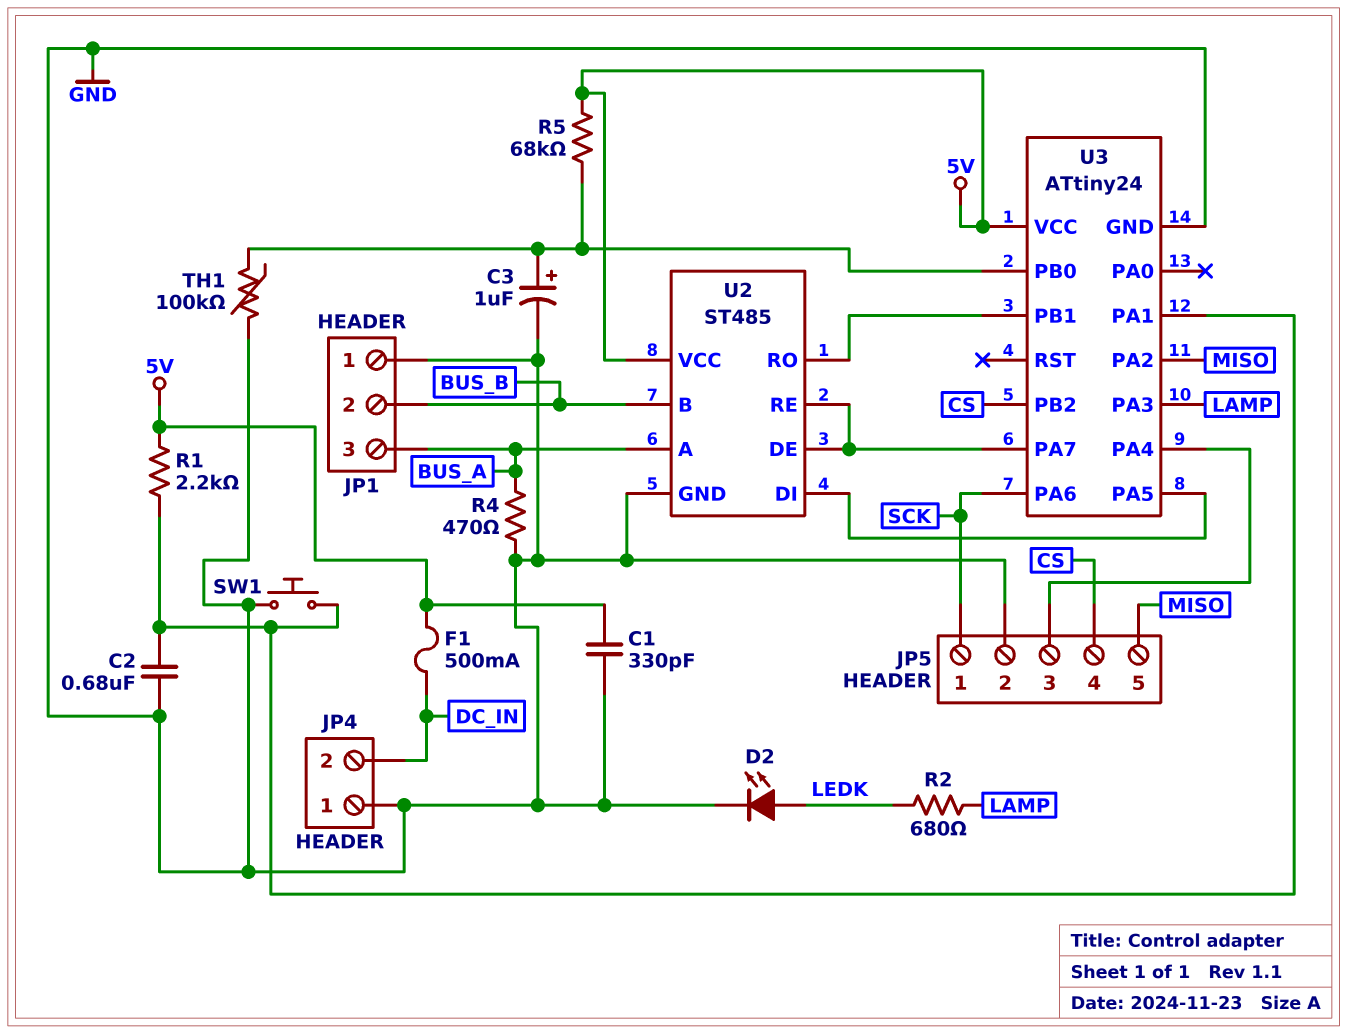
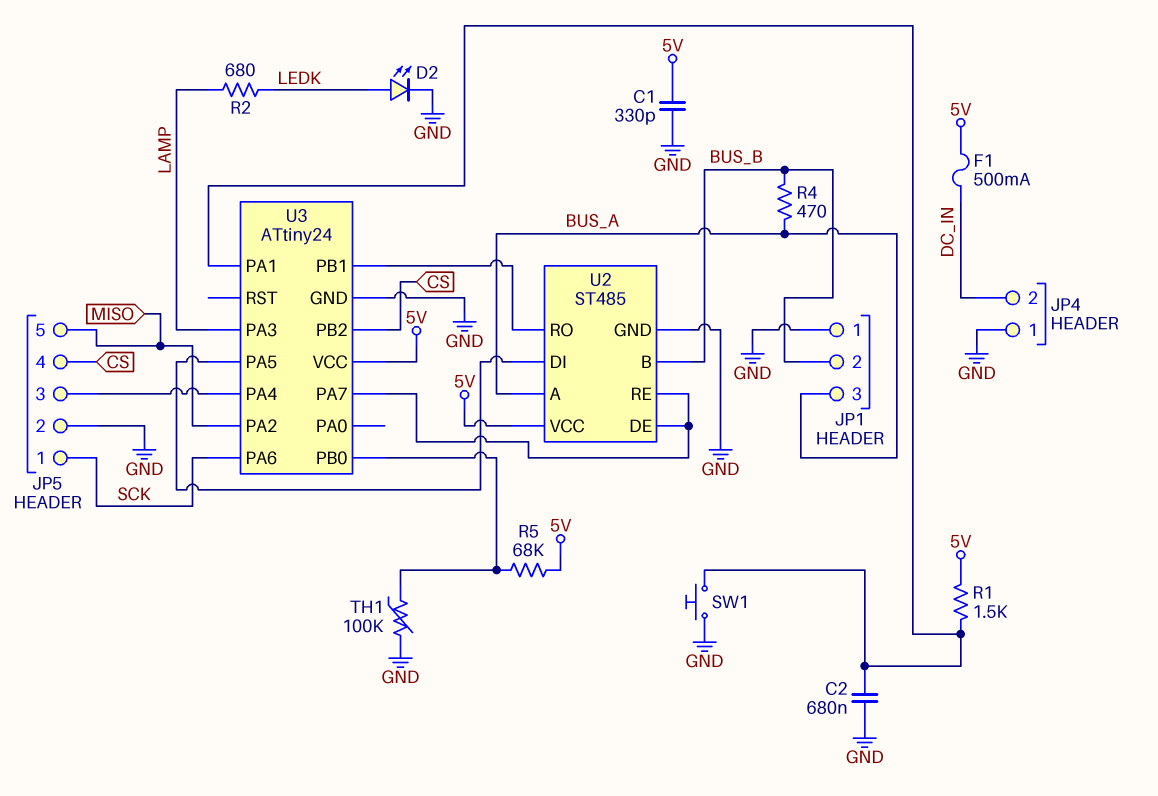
C3: 1uF (plus U3/PB0, minus GND) -> none
R1: 2.2k (5V, U3/PA1) -> 1.5k (5V, U3/PA1)
R4: 470 (BUS_A, GND) -> 470 (BUS_A, BUS_B)

